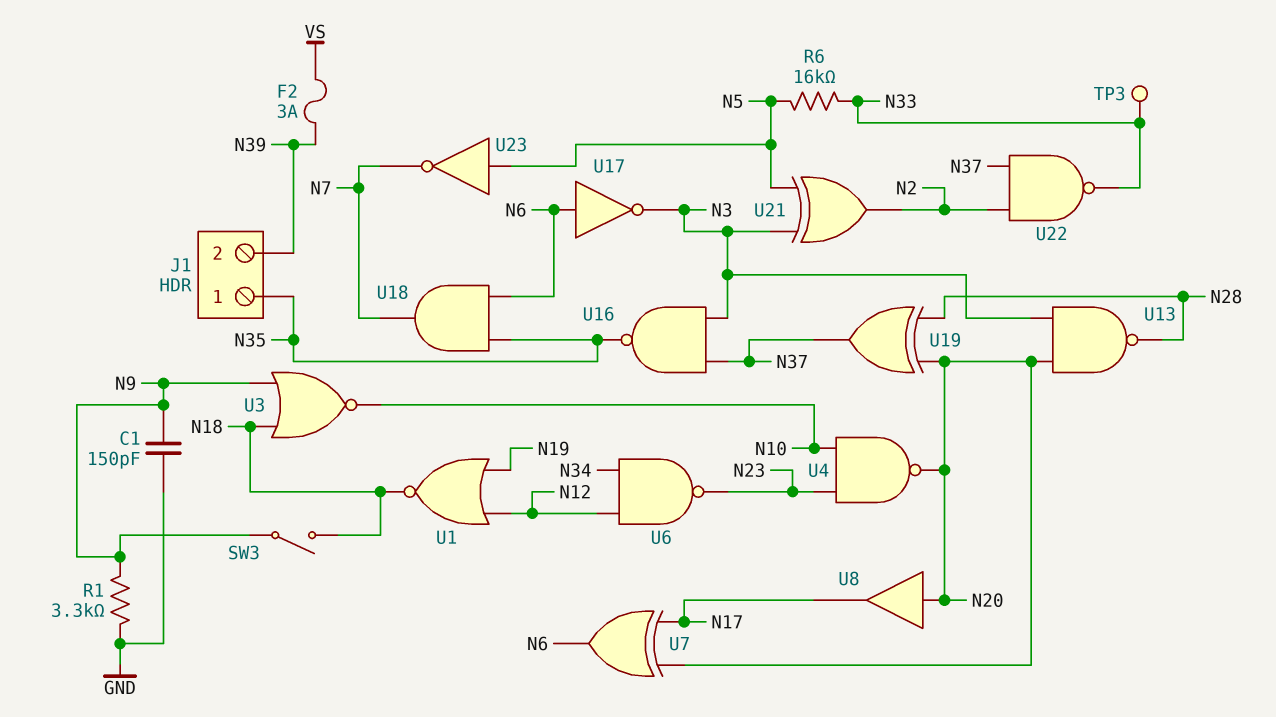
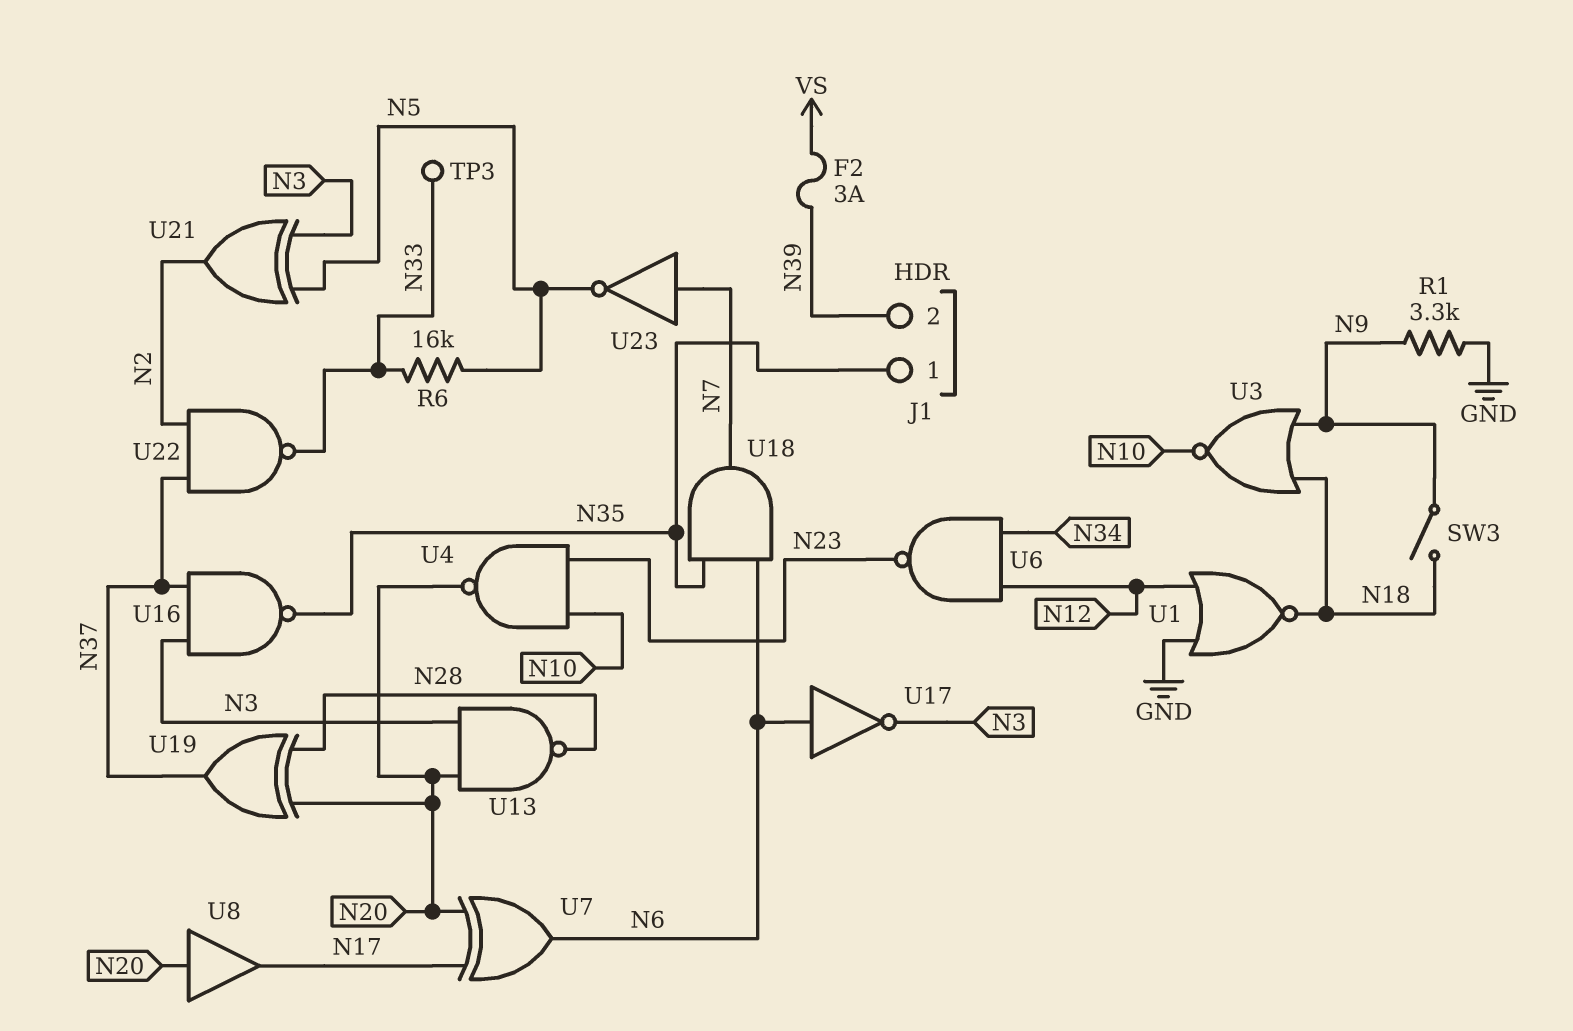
C1: 150pF (GND, N9) -> none
U1: NOR (in N12, in N19, out N18) -> NOR (in GND, in N12, out N18)
U23: NOT (in N5, out N7) -> NOT (in N7, out N5)

